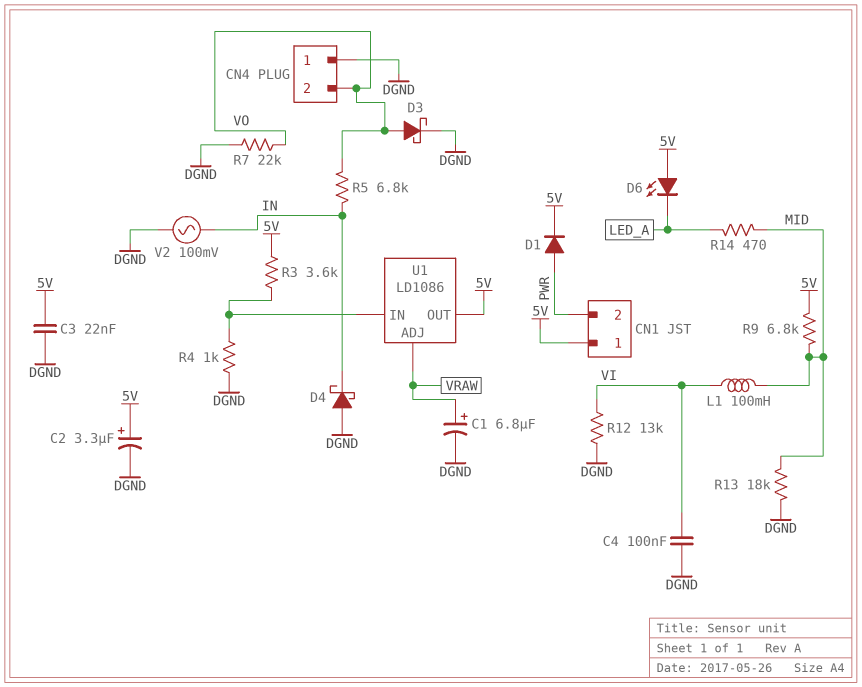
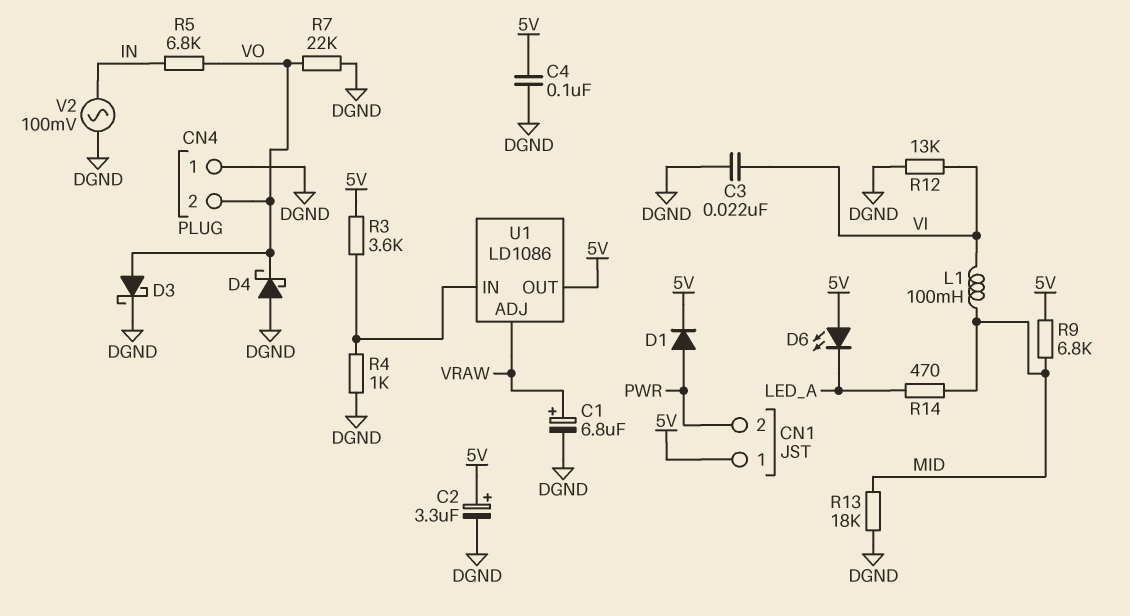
C3: 22nF (5V, DGND) -> 22nF (DGND, VI)
C4: 100nF (DGND, VI) -> 100nF (5V, DGND)
D4: schottky (A DGND, K IN) -> schottky (A DGND, K VO)

